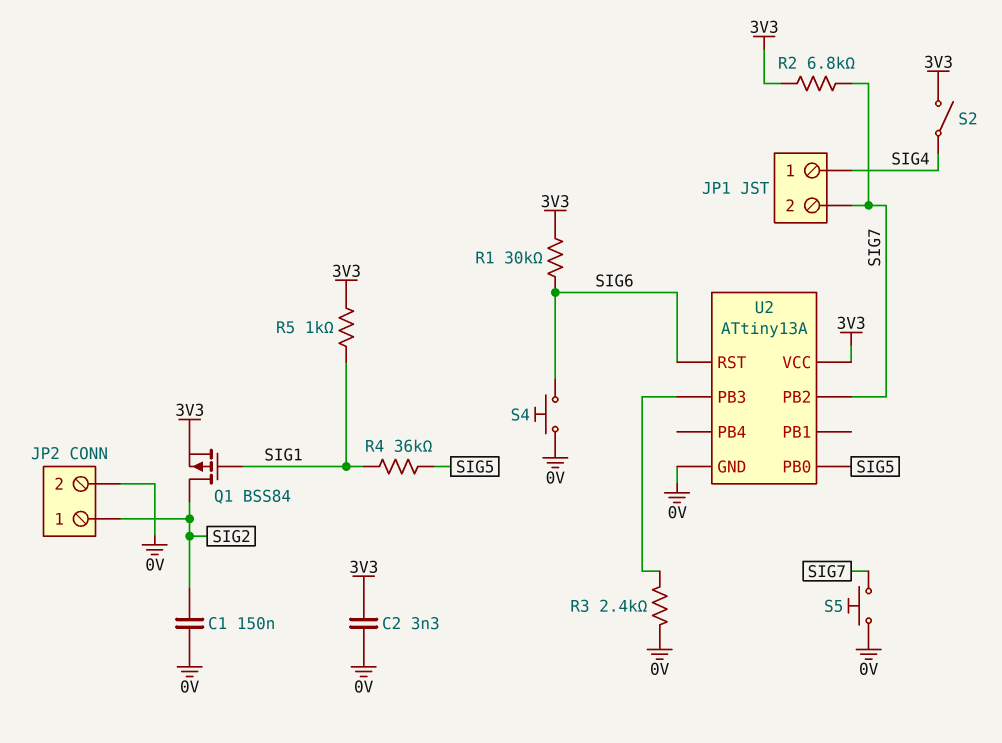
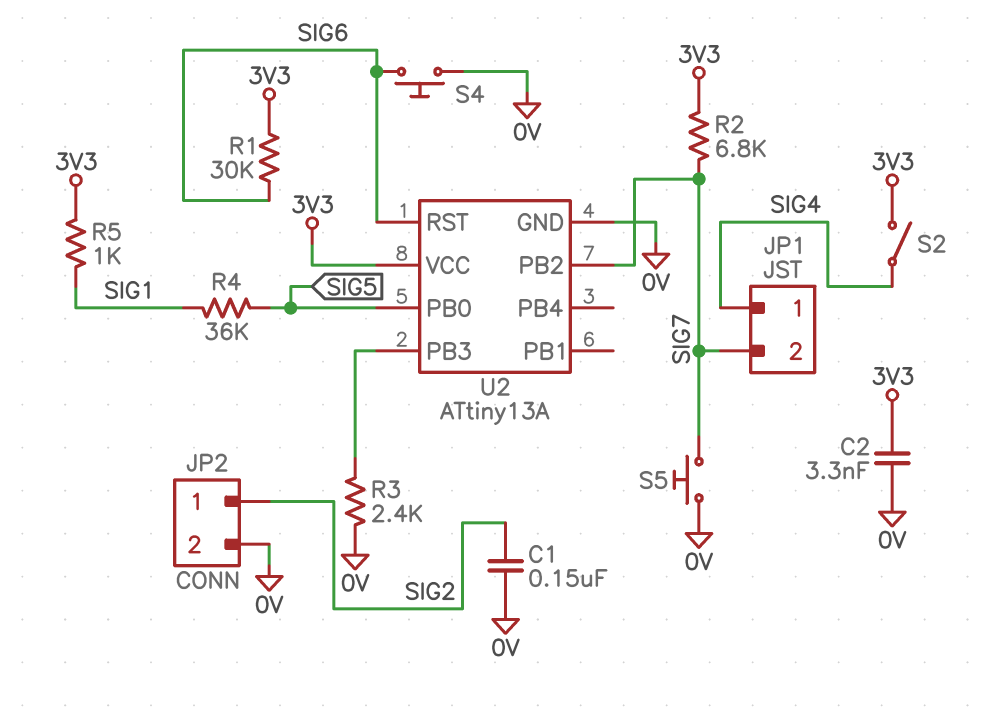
Q1: PMOS BSS84 (G SIG1, D SIG2, S 3V3) -> none

